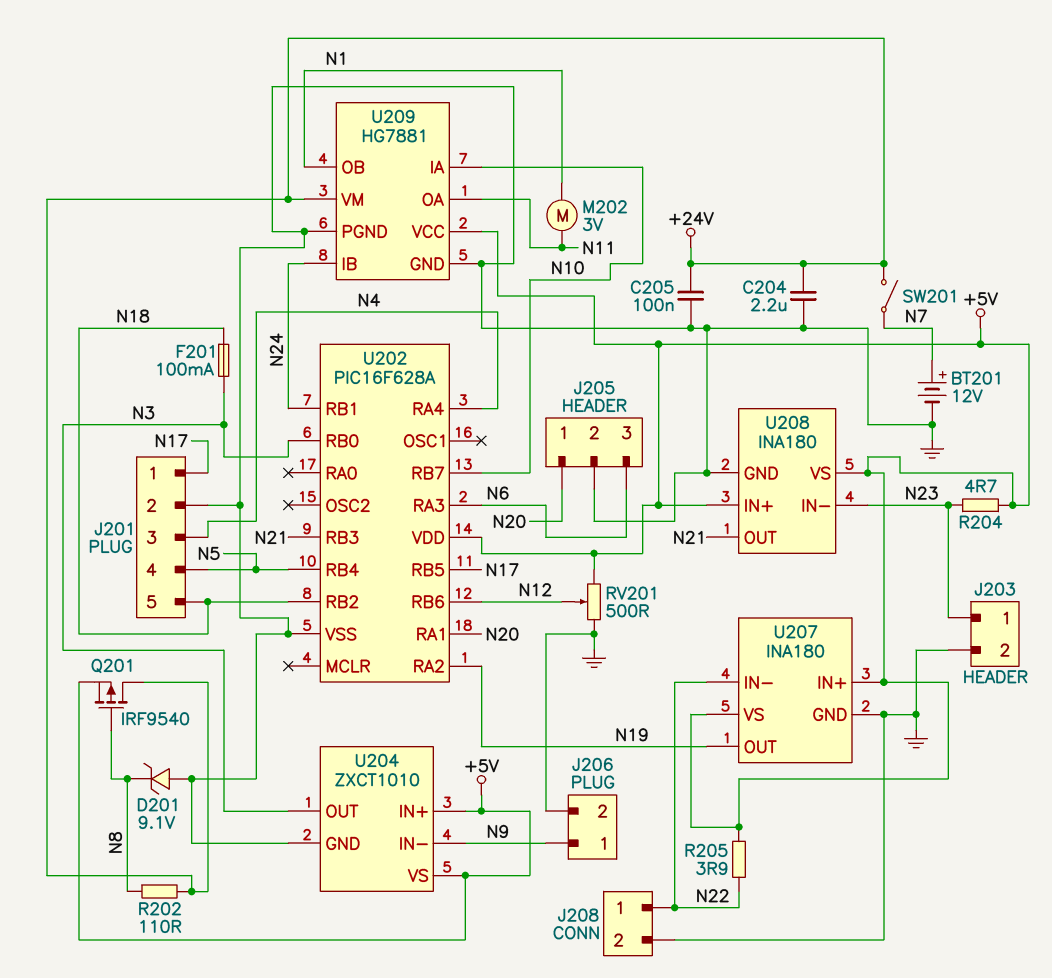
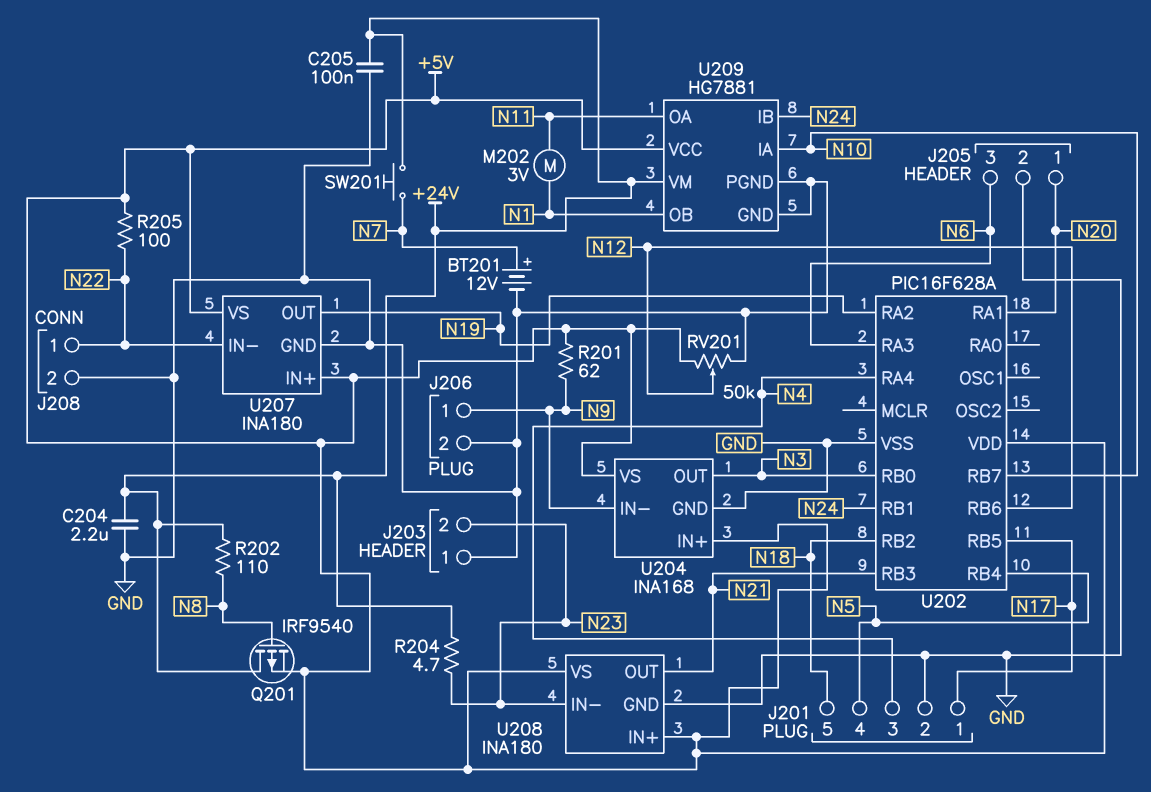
D201: zener 9.1V (A GND, K N8) -> none
F201: 100mA (N3, N18) -> none
J203 pin 1: N23 -> GND
J203 pin 2: GND -> N23
R201: none -> 62 (+5V, N9)
R204: 4.7 (+5V, N23) -> 4.7 (+24V, N23)
R205: 3.9 (+5V, N22) -> 100 (+5V, N22)
RV201: 500 (+5V, GND, wiper N12) -> 50k (+5V, GND, wiper N12)
SW201: switch (+24V, N7) -> button (+24V, N7)
U204: ZXCT1010 -> INA168

